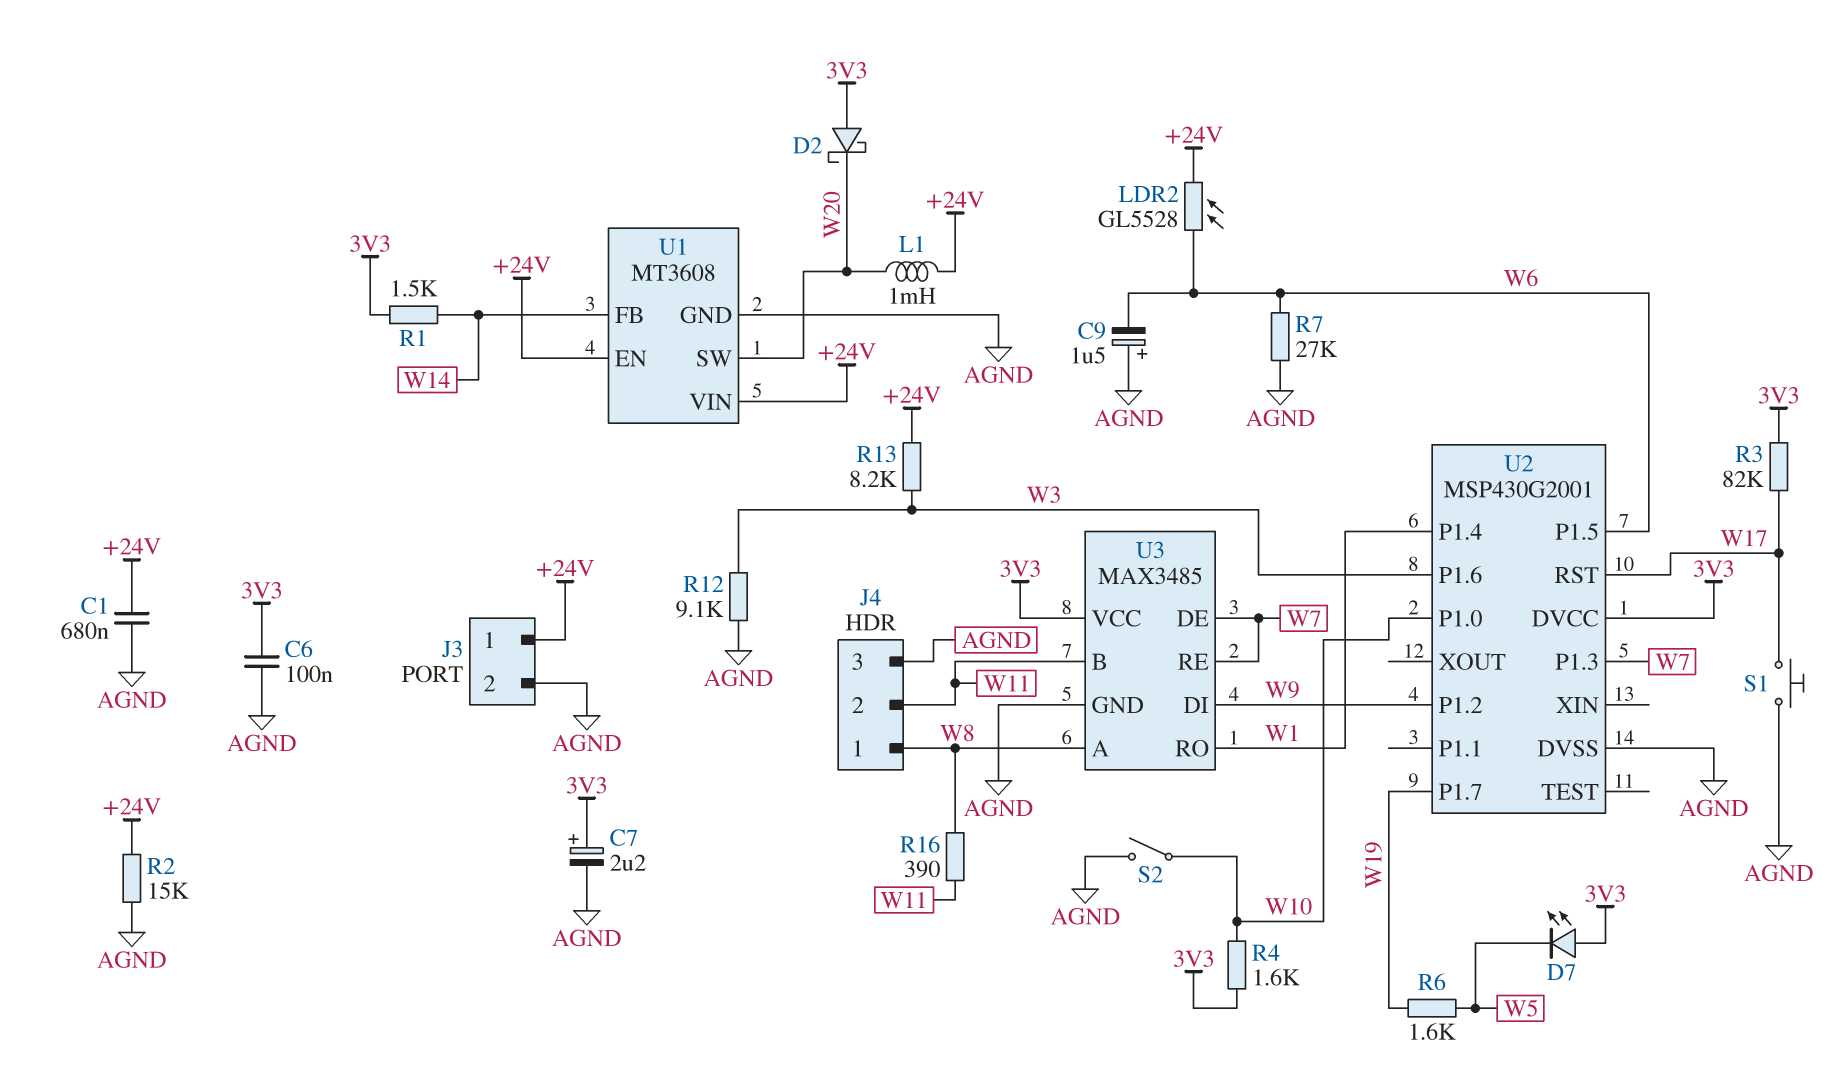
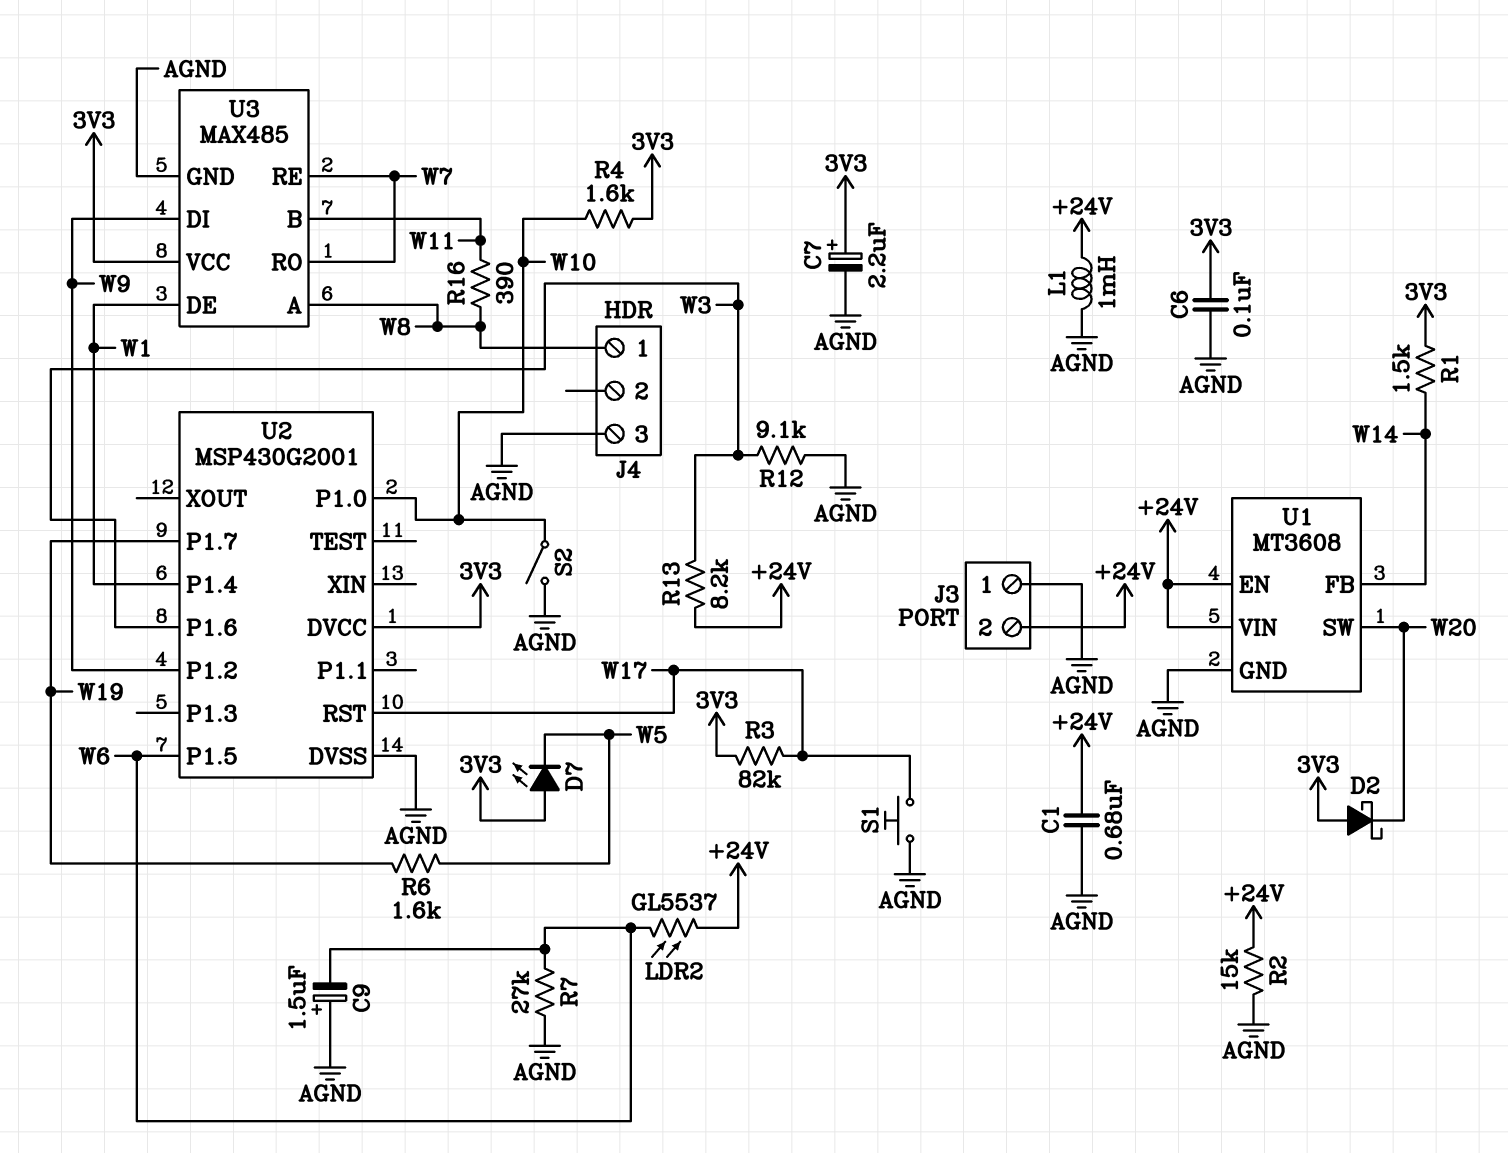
J3 pin 1: +24V -> AGND
J3 pin 2: AGND -> +24V
J4 pin 2: W11 -> none
L1: 1mH (+24V, W20) -> 1mH (+24V, AGND)
LDR2: GL5528 (+24V, W6) -> GL5537 (+24V, W6)
U2 pin P1.3: W7 -> none
U3: MAX3485 -> MAX485
U3 pin DE: W7 -> W1
U3 pin RO: W1 -> W7

